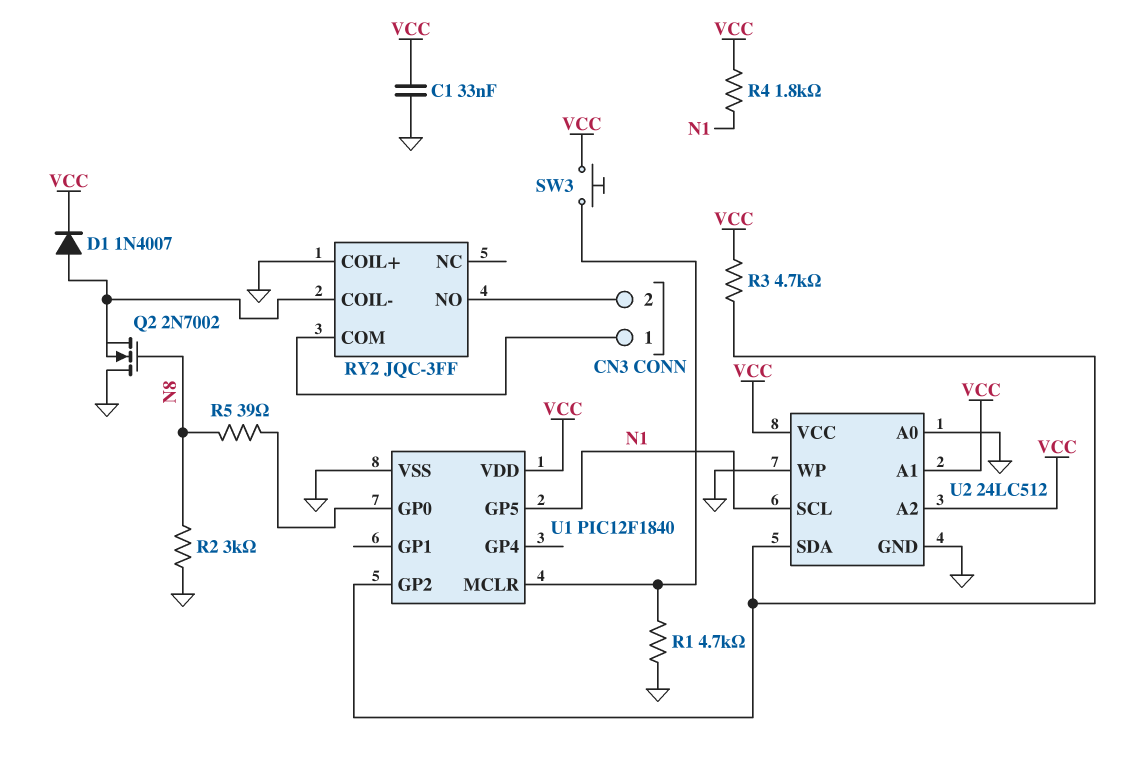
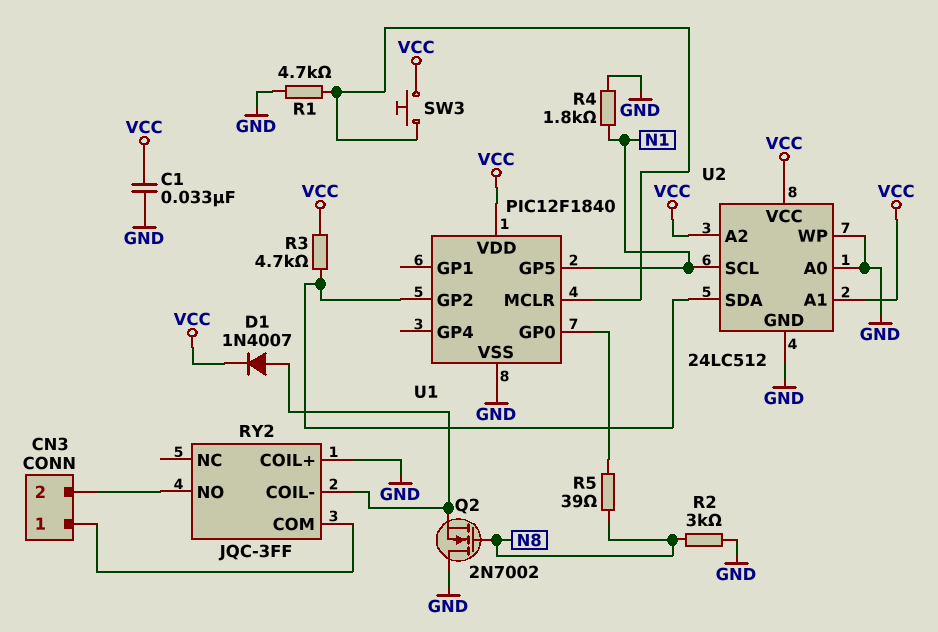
R4: 1.8k (N1, VCC) -> 1.8k (GND, N1)

